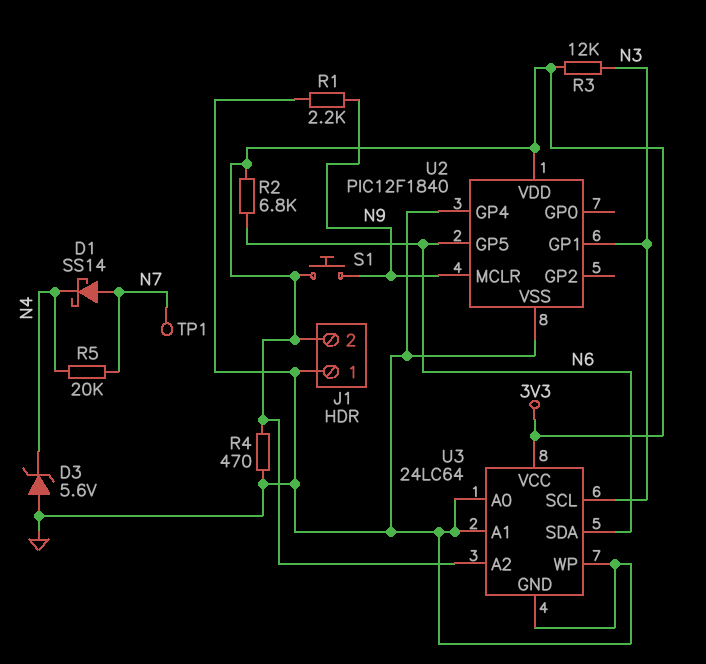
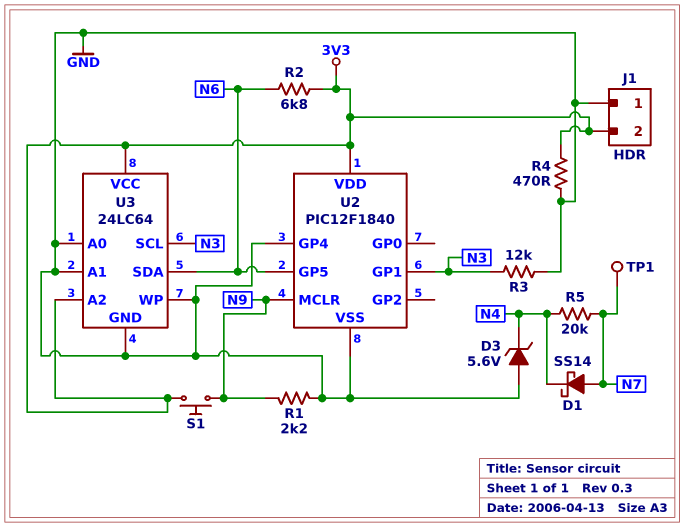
R3: 12k (3V3, N3) -> 12k (GND, N3)

